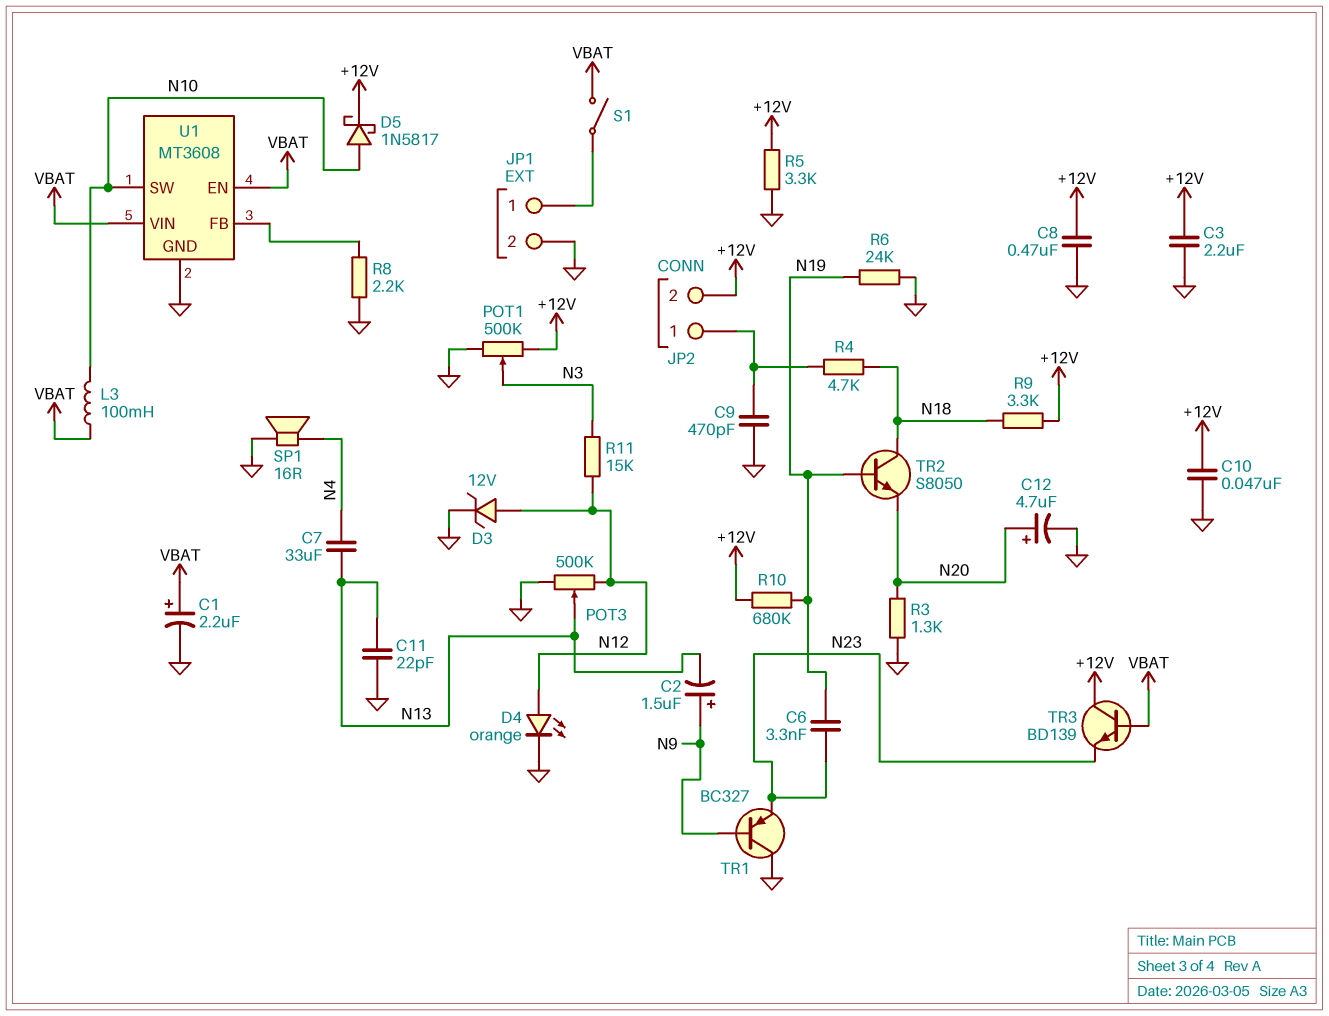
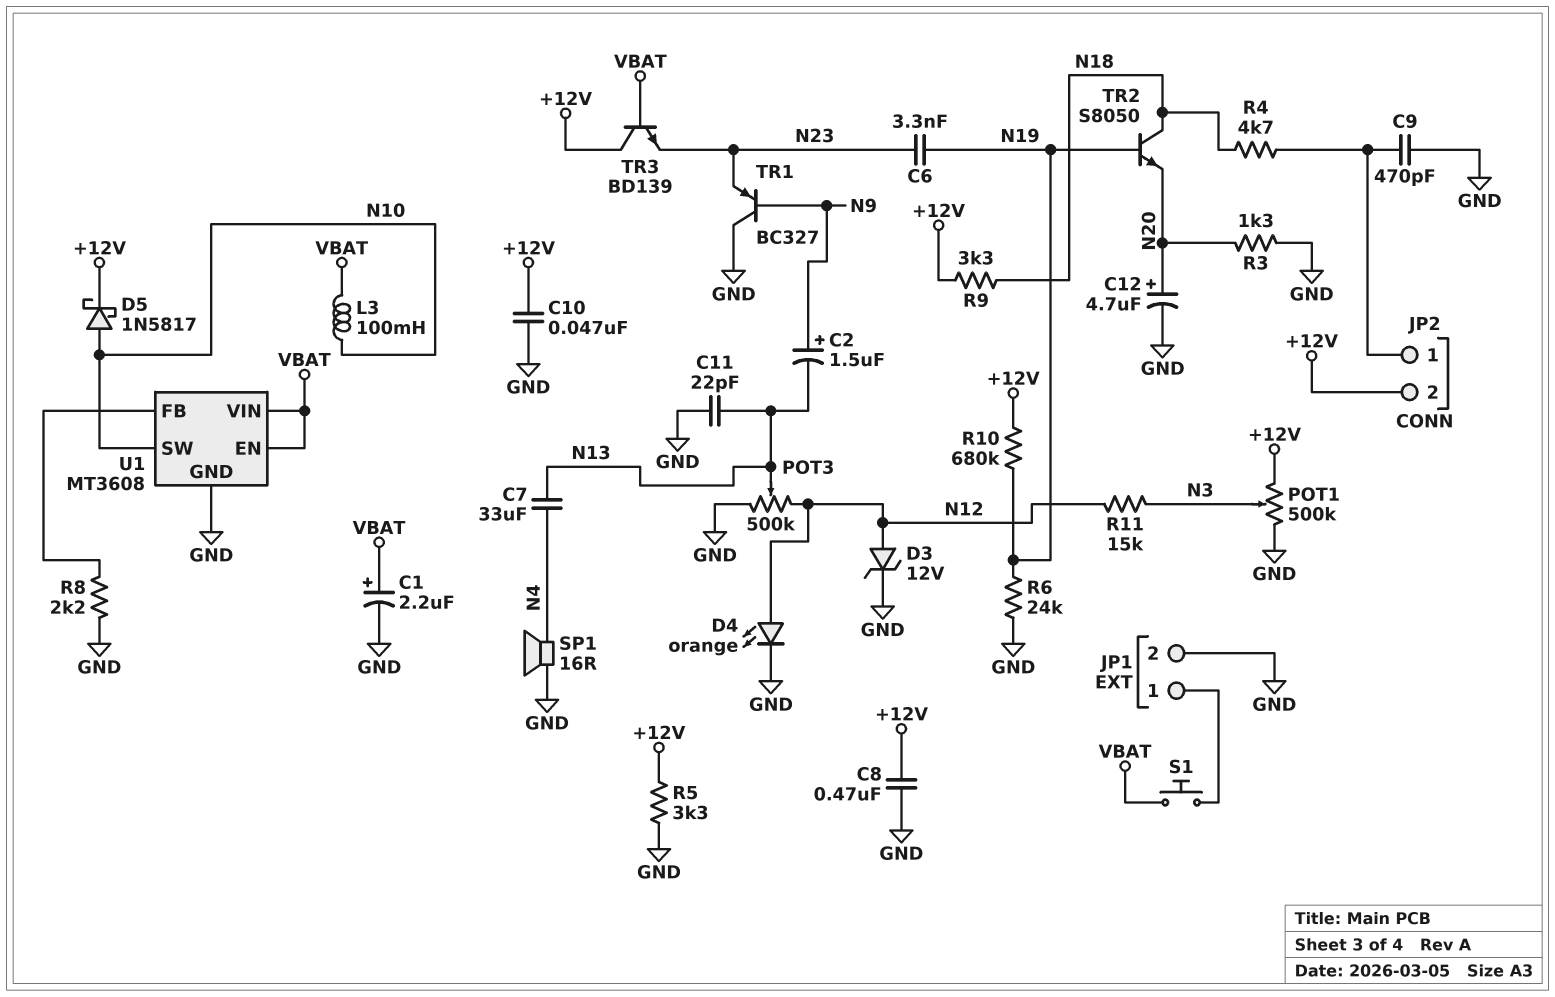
C3: 2.2uF (+12V, GND) -> none
S1: switch (JP1/1, VBAT) -> button (JP1/1, VBAT)

